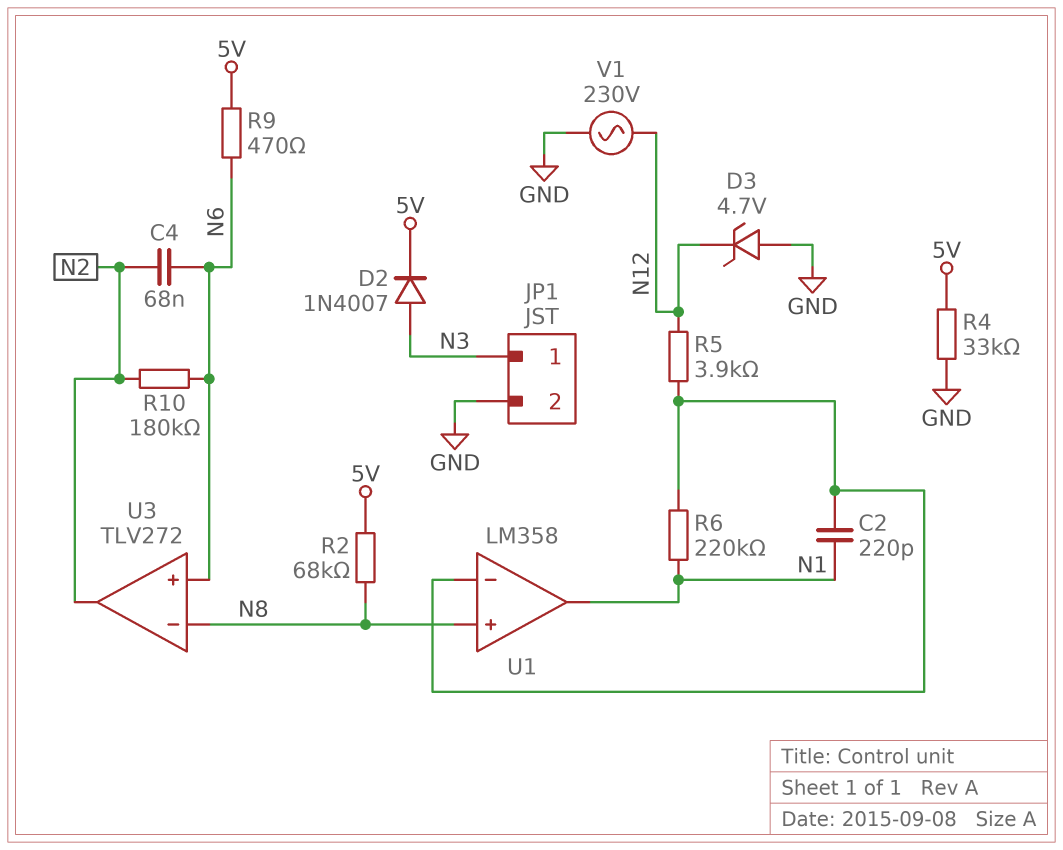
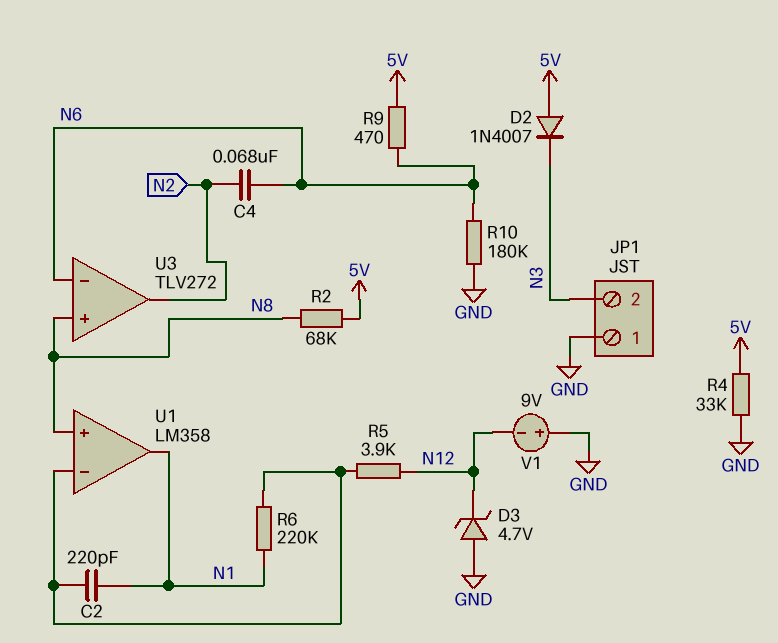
D2: diode 1N4007 (A N3, K 5V) -> diode 1N4007 (A 5V, K N3)
JP1 pin 1: N3 -> GND
JP1 pin 2: GND -> N3
R10: 180k (N2, N6) -> 180k (GND, N6)
U3 pin in+: N6 -> N8
U3 pin in-: N8 -> N6
V1: AC 230V (GND, N12) -> 9V (plus GND, minus N12)

